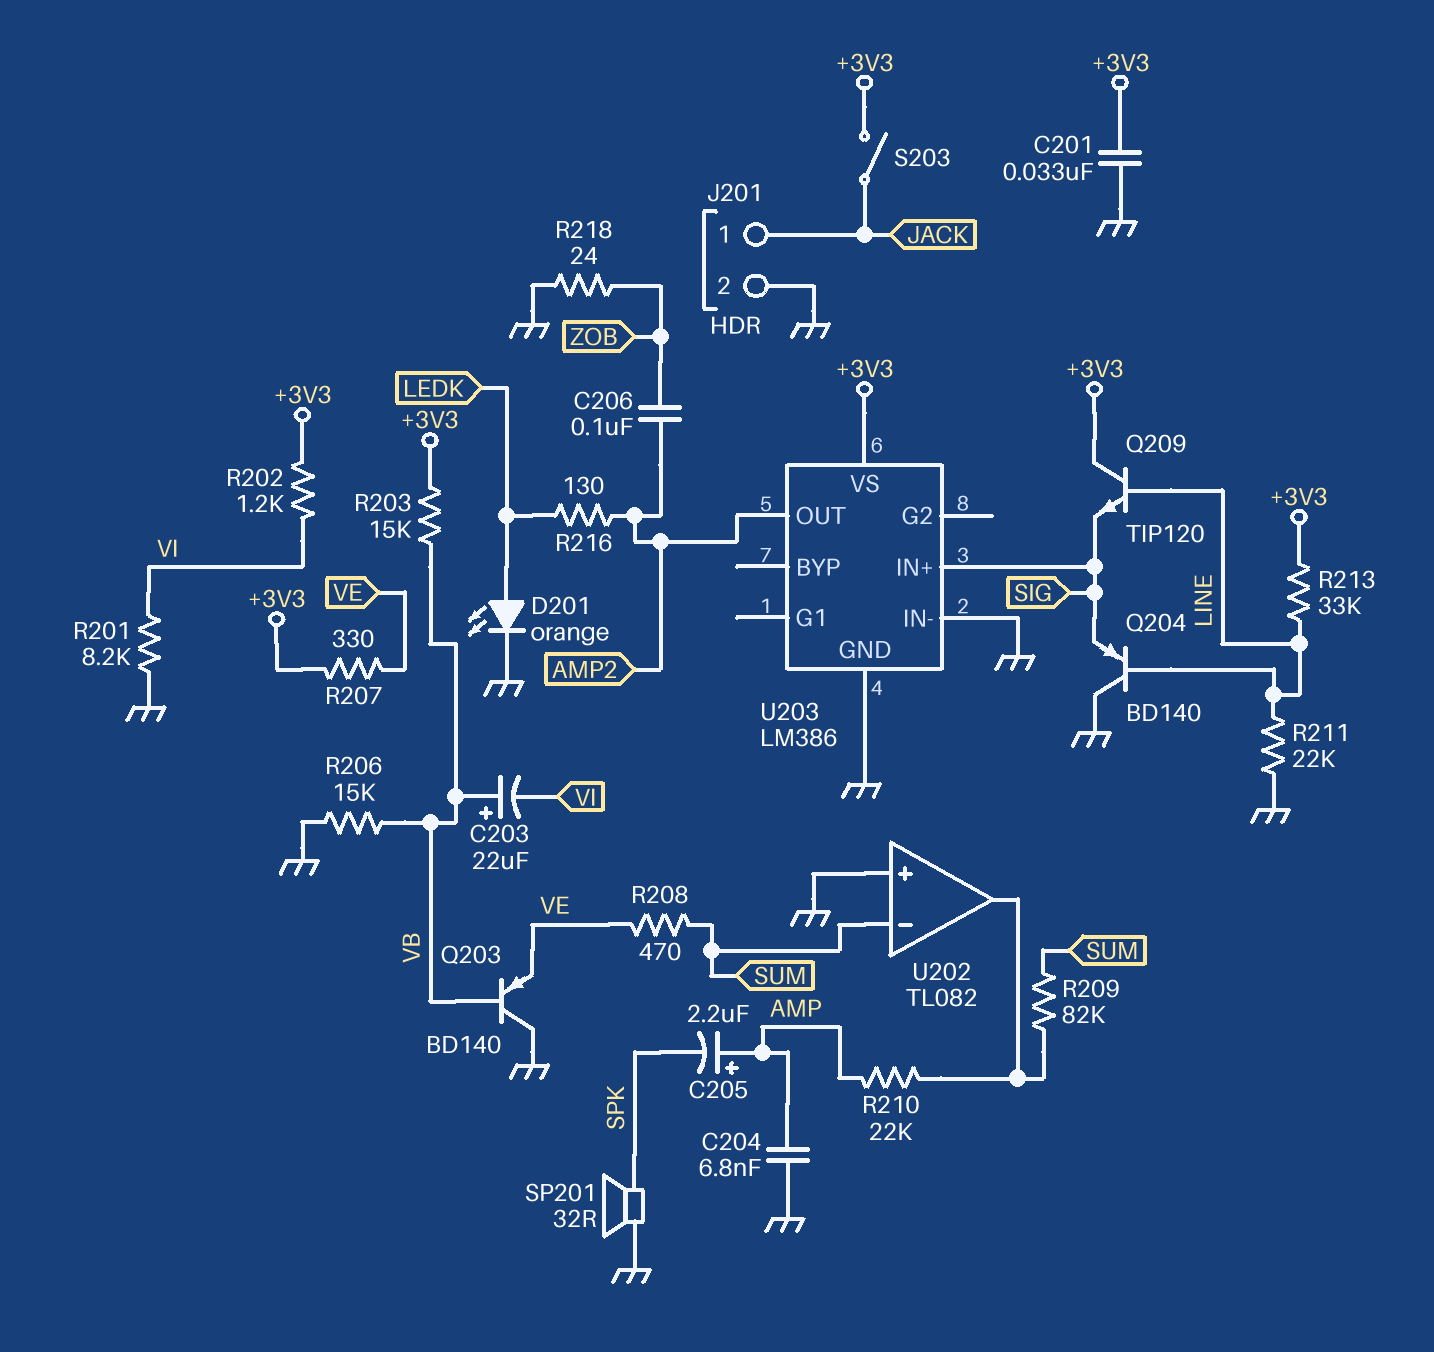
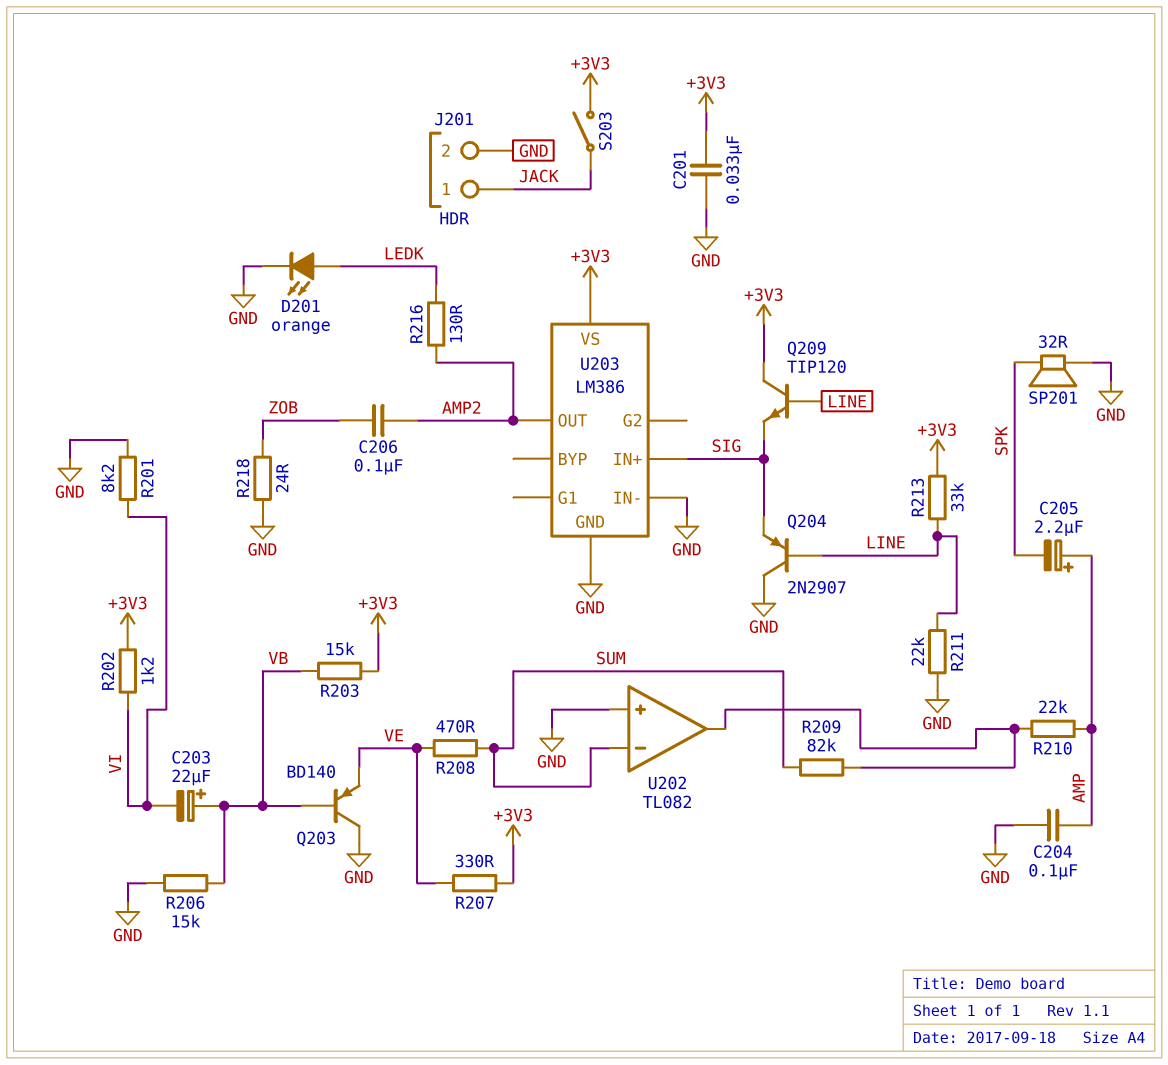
C204: 6.8nF (AMP, GND) -> 100nF (AMP, GND)
Q204: PNP BD140 (B LINE, C GND, E SIG) -> PNP 2N2907 (B LINE, C GND, E SIG)

